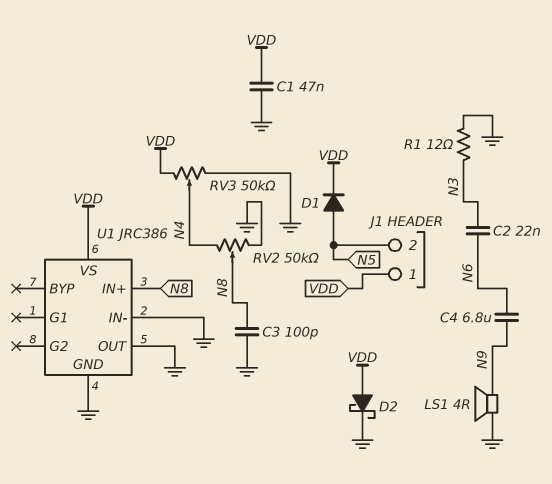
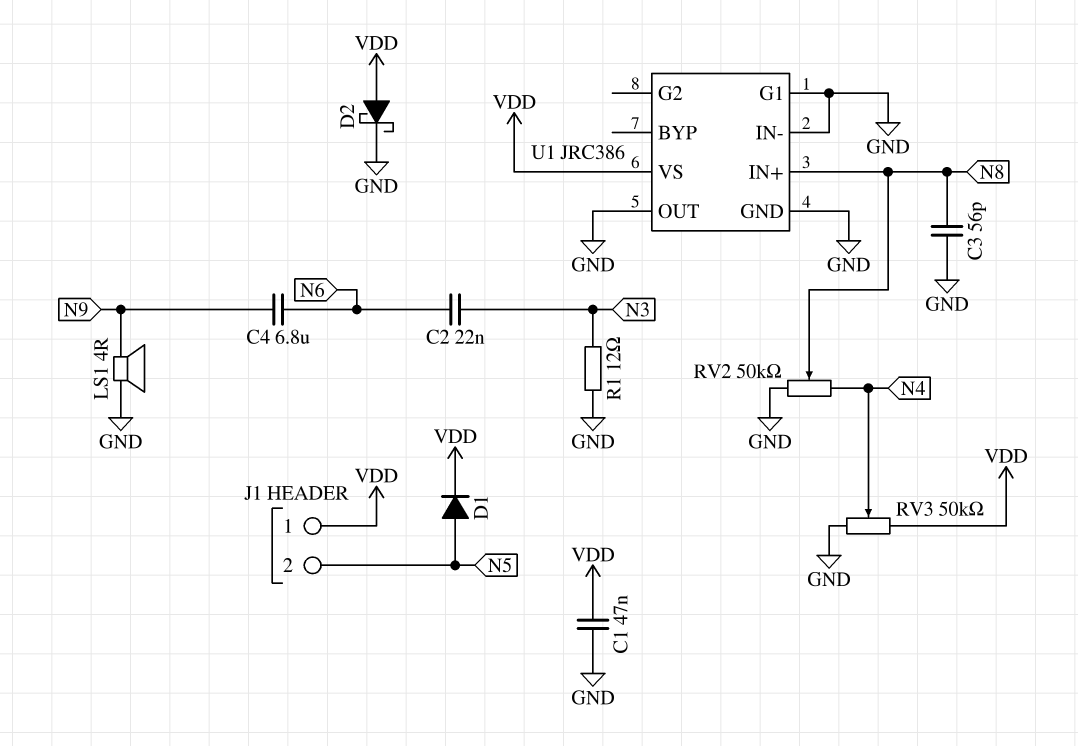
C3: 100pF (GND, N8) -> 56pF (GND, N8)
U1 pin G1: none -> GND

